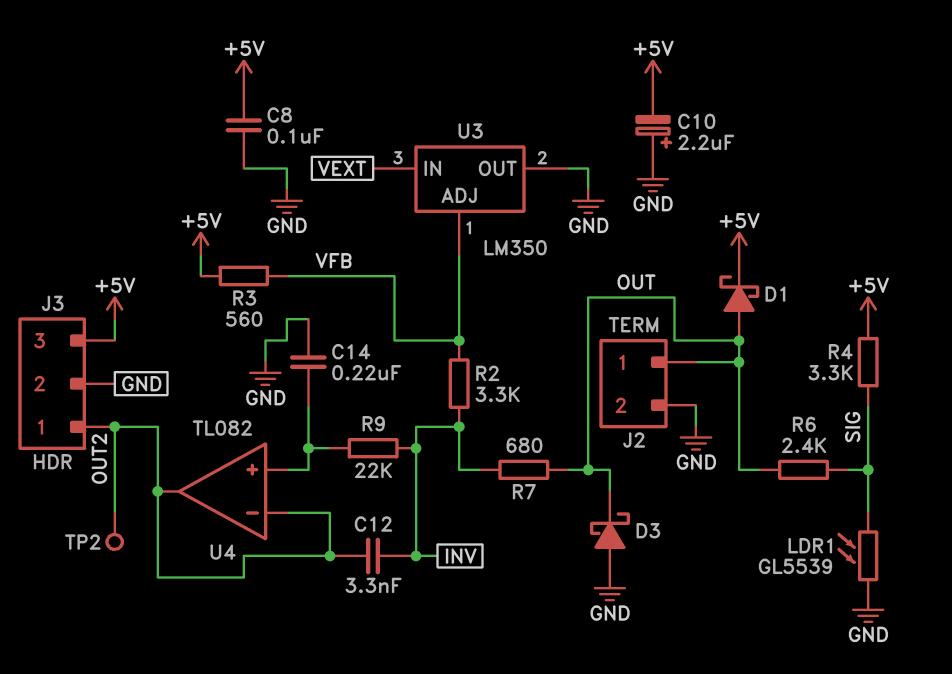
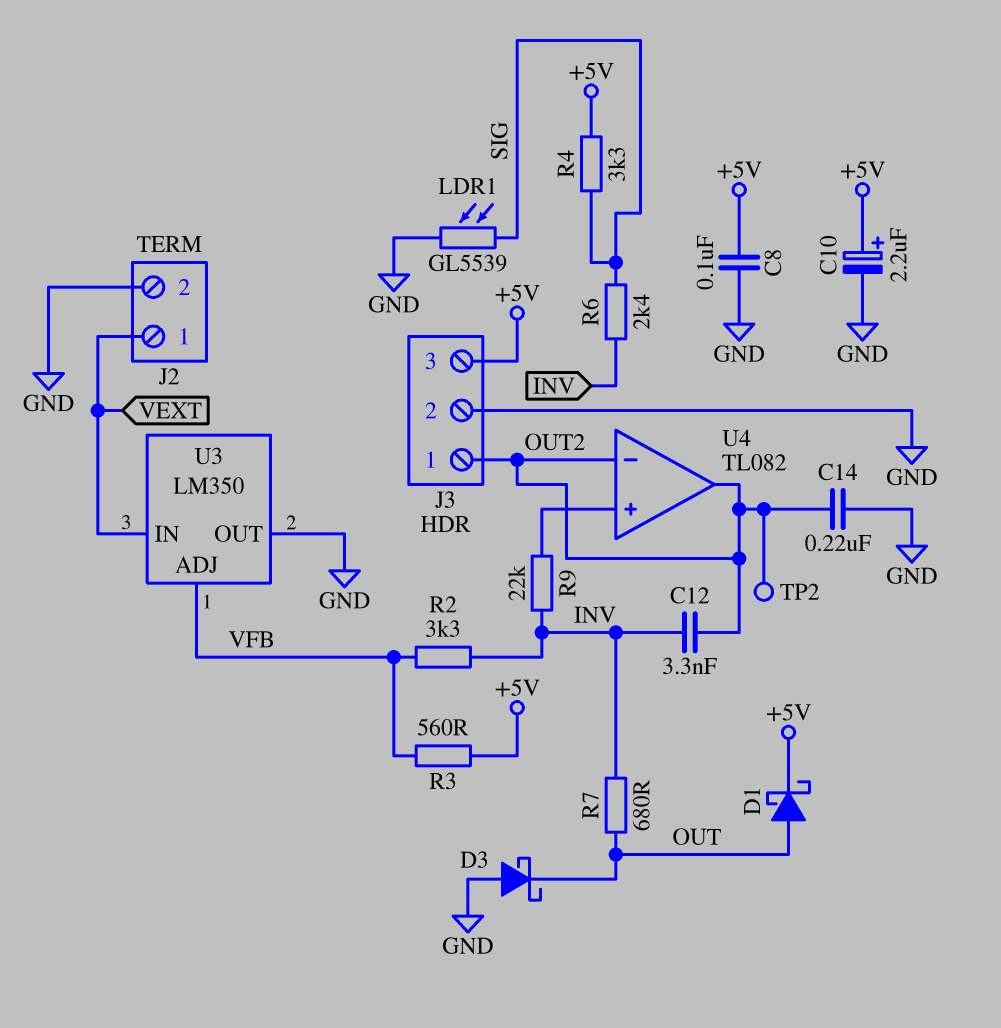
C10: 2.2uF (plus GND, minus +5V) -> 2.2uF (plus +5V, minus GND)
C14: 220nF (GND, U4/in+) -> 220nF (GND, OUT2)
J2 pin 1: OUT -> VEXT
R6: 2.4k (OUT, SIG) -> 2.4k (INV, SIG)

